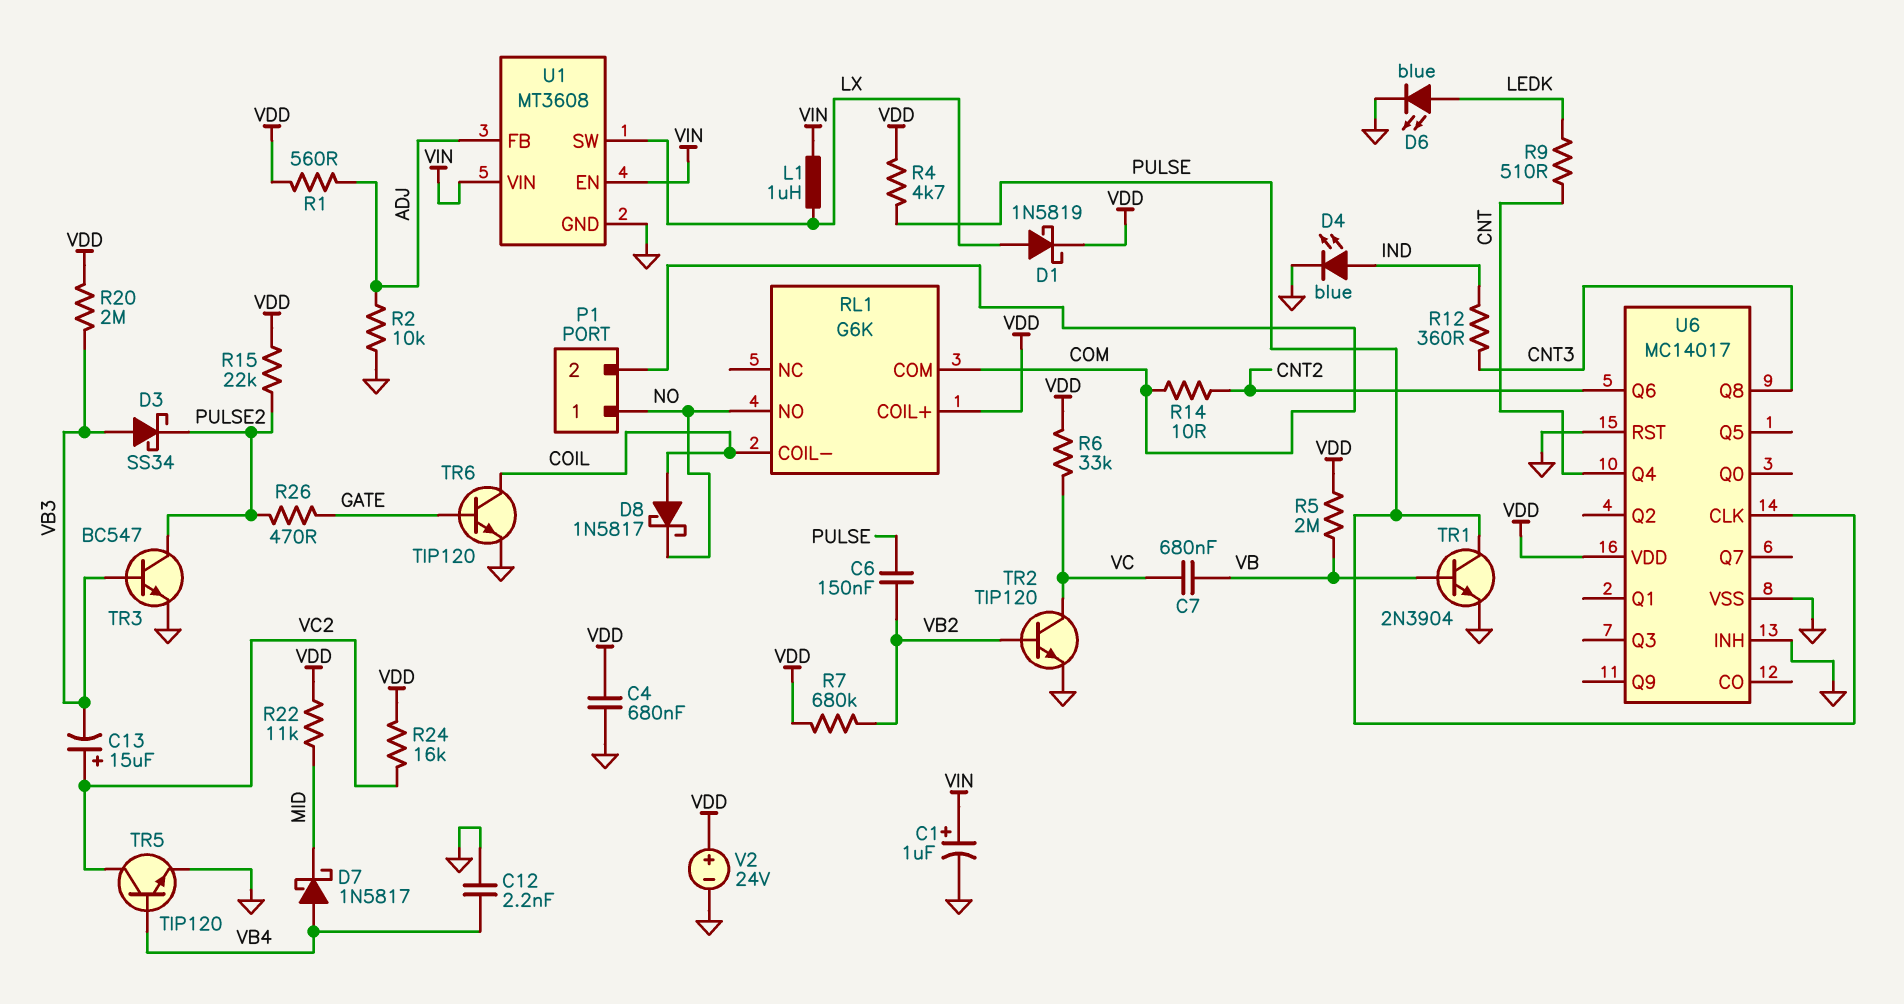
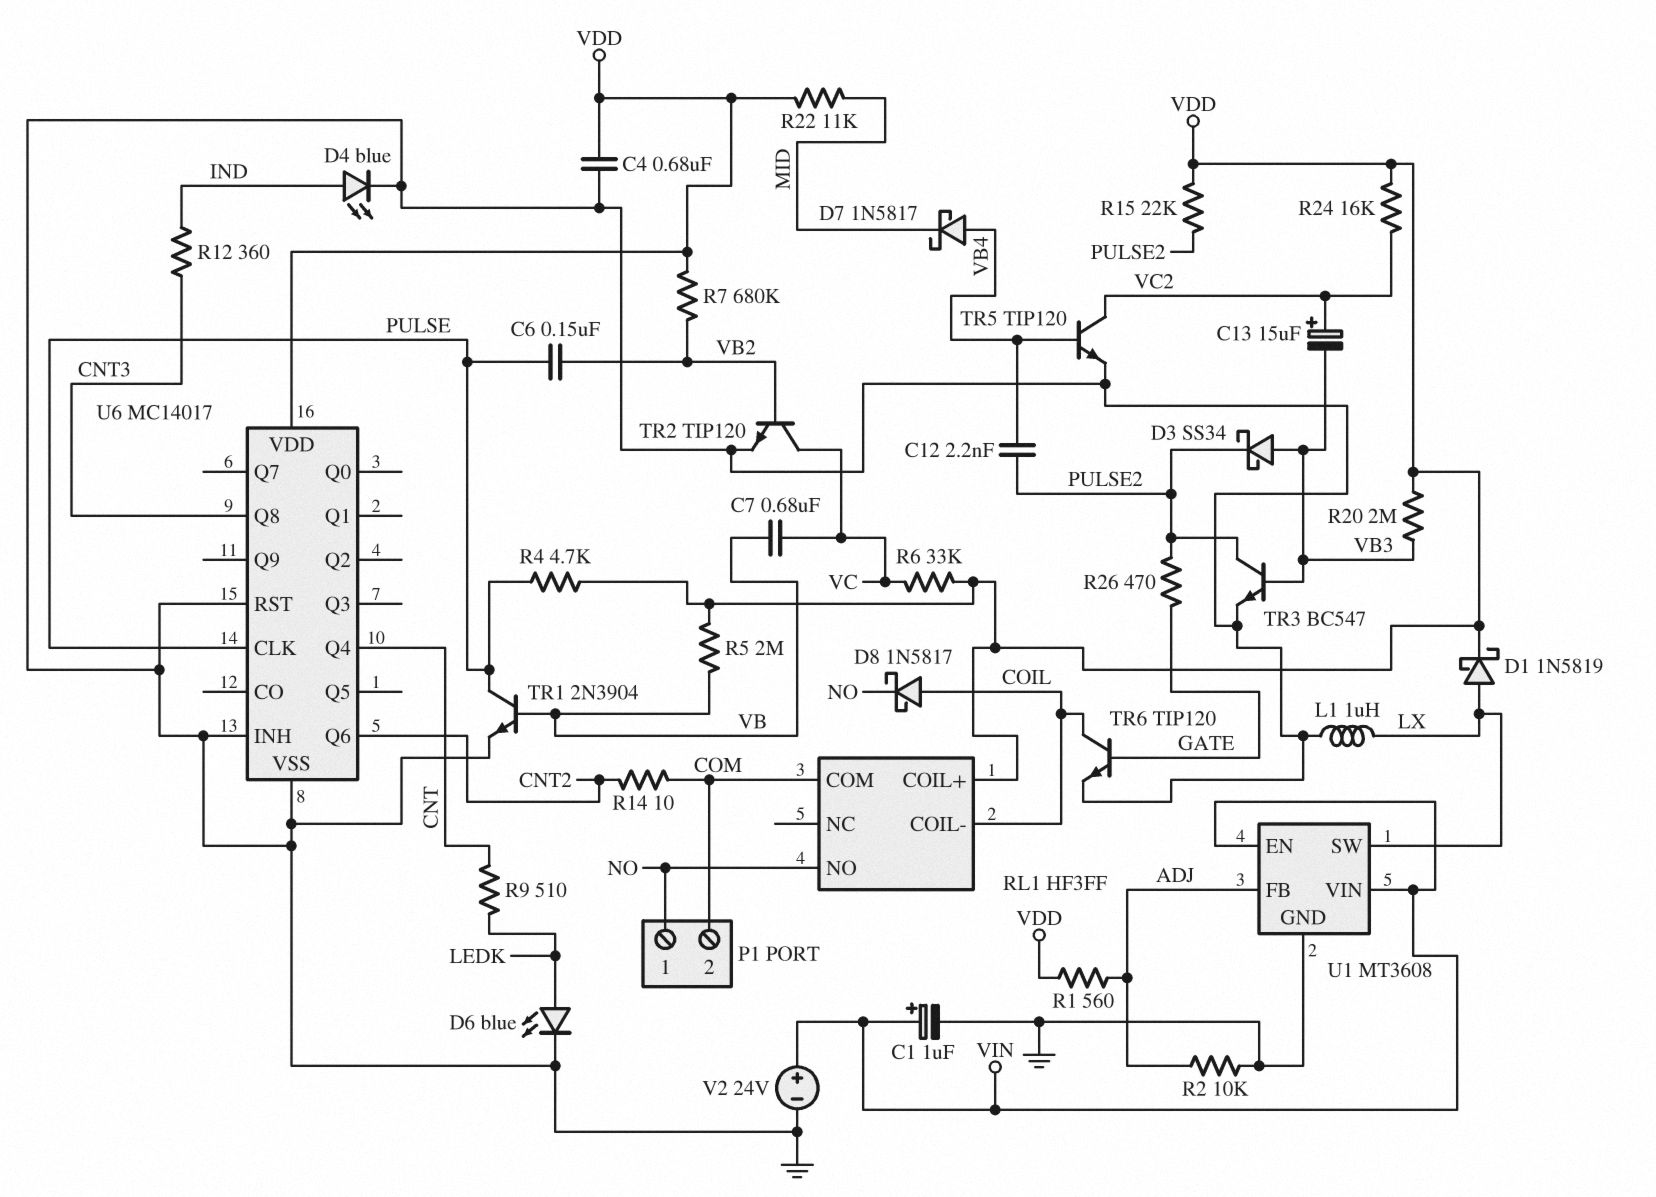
C12: 2.2nF (GND, VB4) -> 2.2nF (PULSE2, VB4)
L1: 1uH (LX, VIN) -> 1uH (GND, LX)
RL1: G6K -> HF3FF
V2: 24V (plus VDD, minus GND) -> 24V (plus VIN, minus GND)

